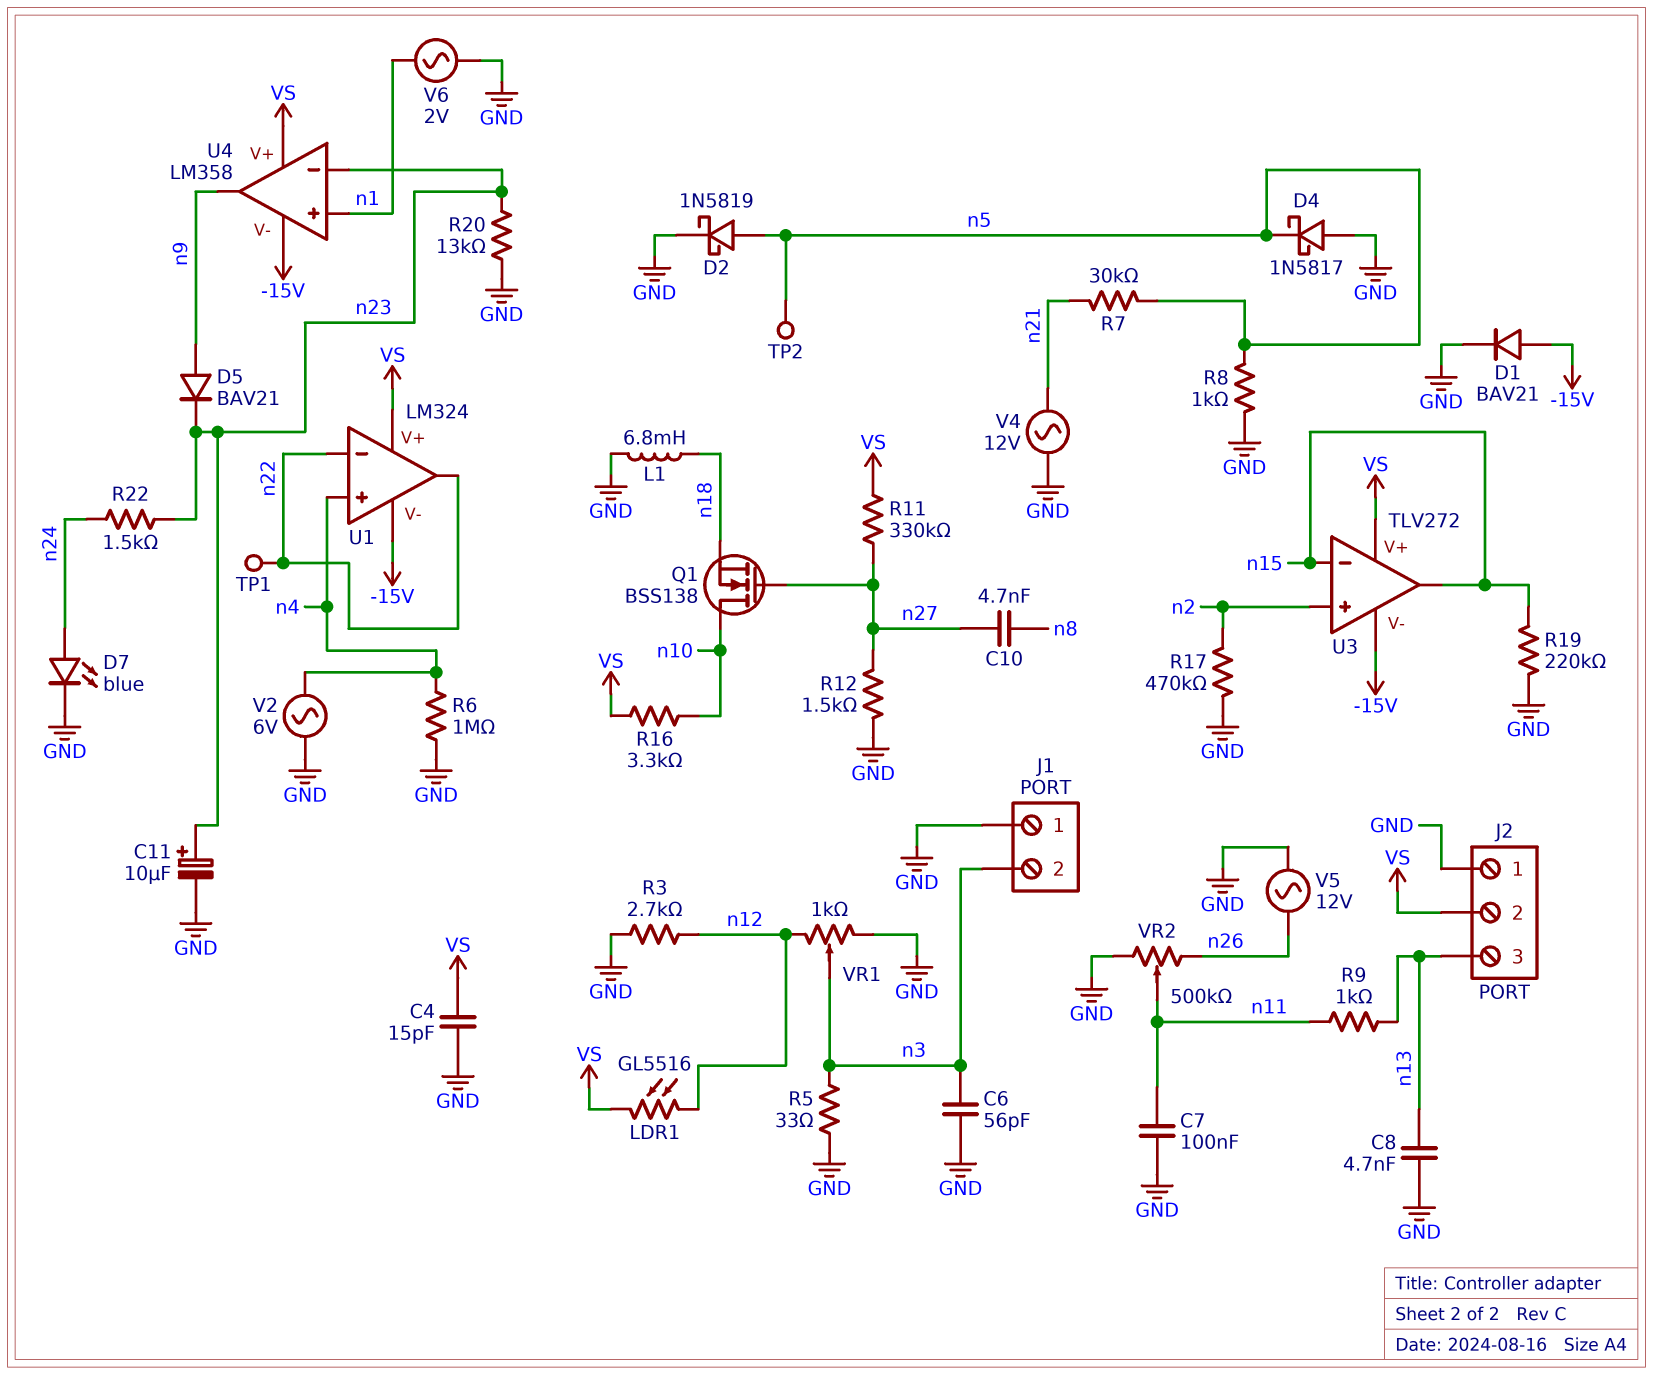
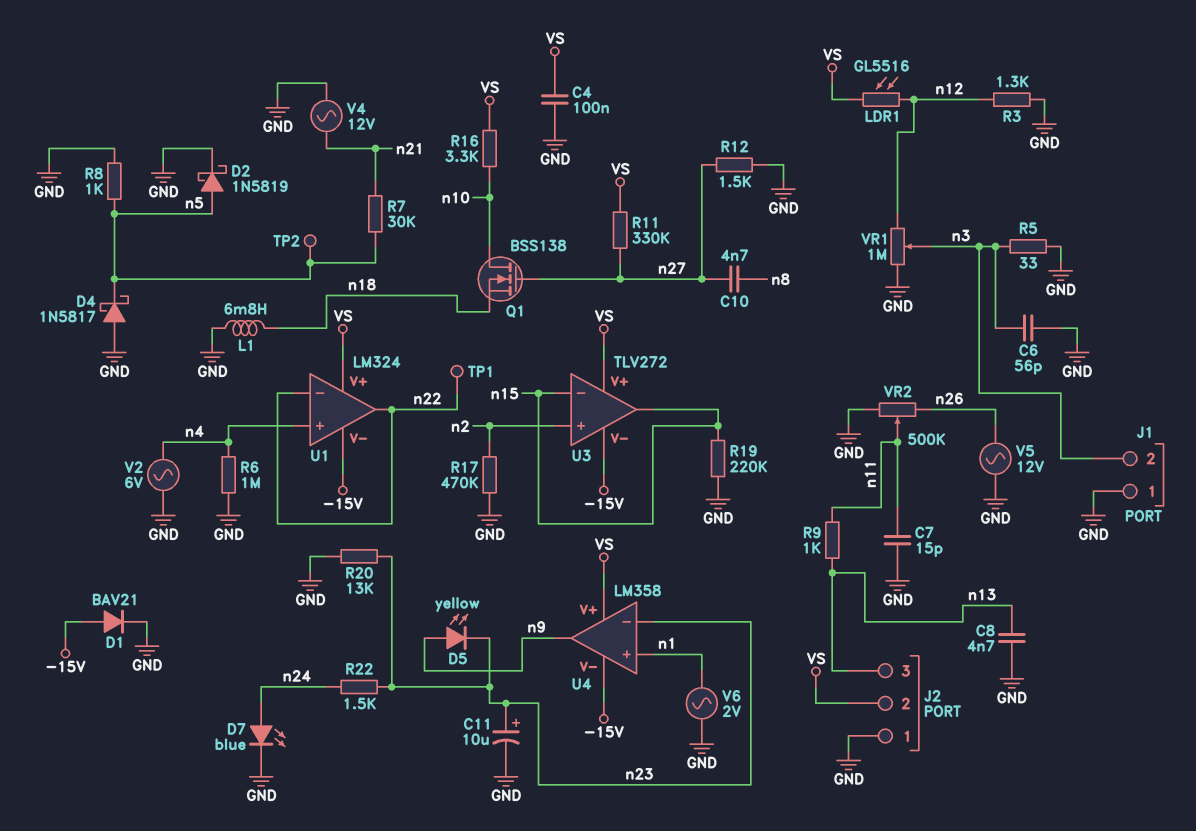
C4: 15pF (GND, VS) -> 100nF (GND, VS)
C7: 100nF (GND, n11) -> 15pF (GND, n11)
D5: diode BAV21 (A n9, K n23) -> LED yellow (A n9, K n23)
R3: 2.7k (GND, n12) -> 1.3k (GND, n12)
VR1: 1k (GND, n12, wiper n3) -> 1M (GND, n12, wiper n3)

